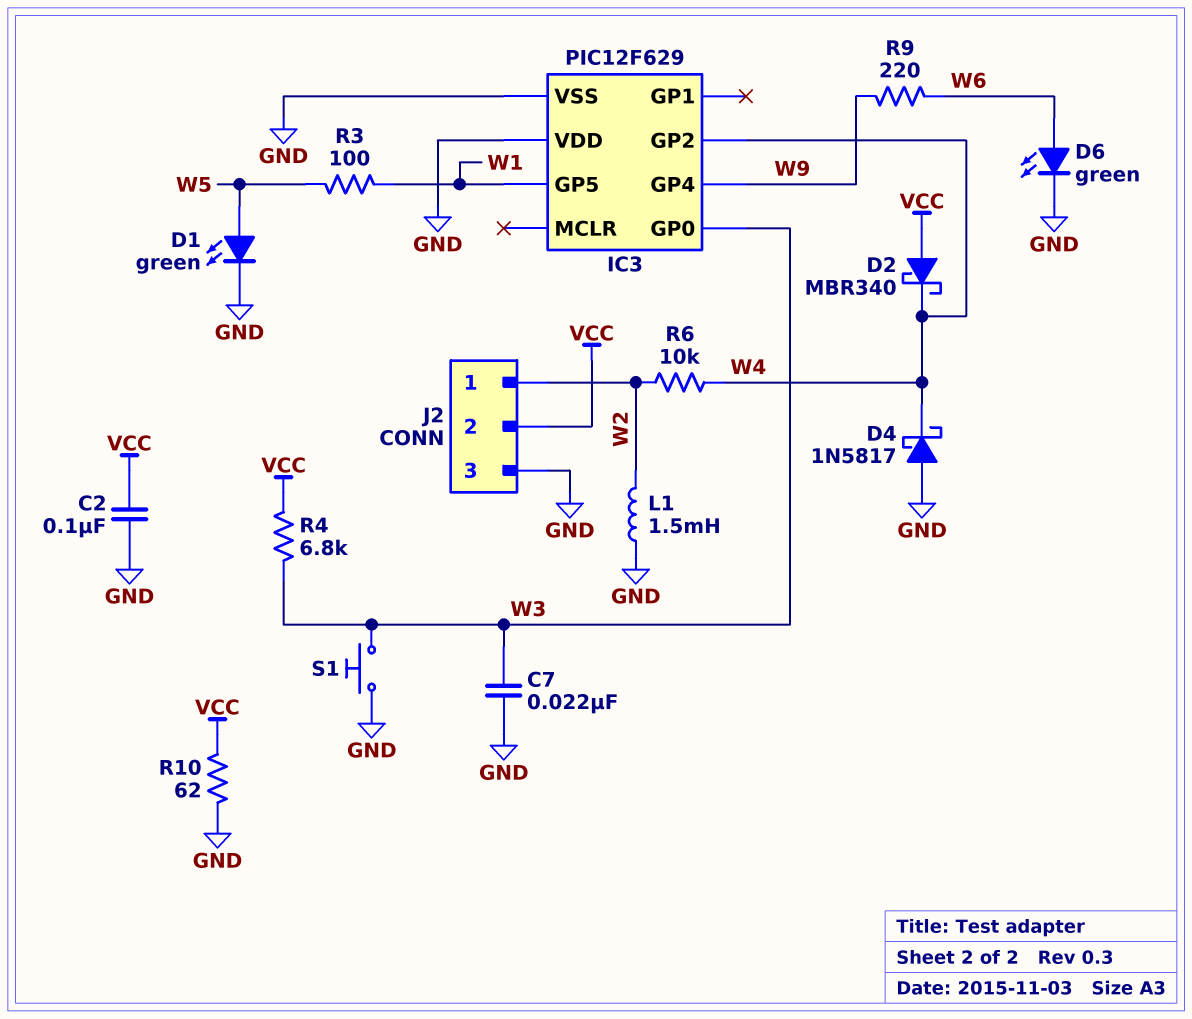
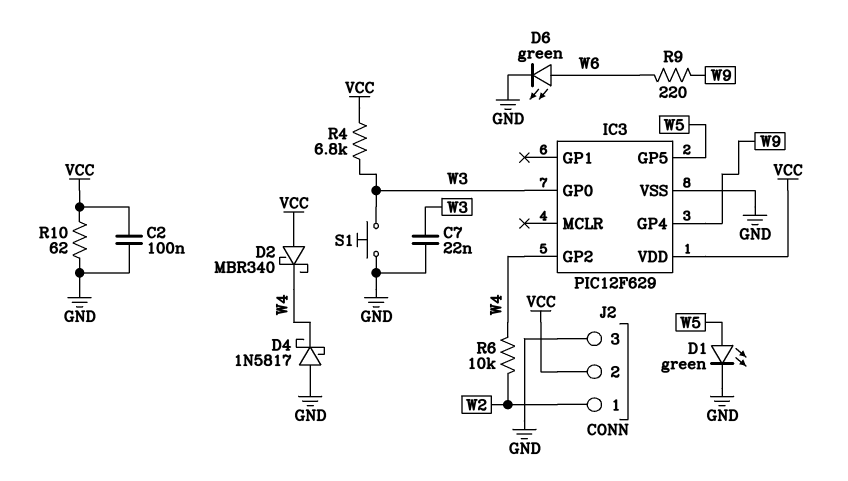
IC3 pin GP5: W1 -> W5
IC3 pin VDD: GND -> VCC
L1: 1.5mH (GND, W2) -> none
R3: 100 (W1, W5) -> none

